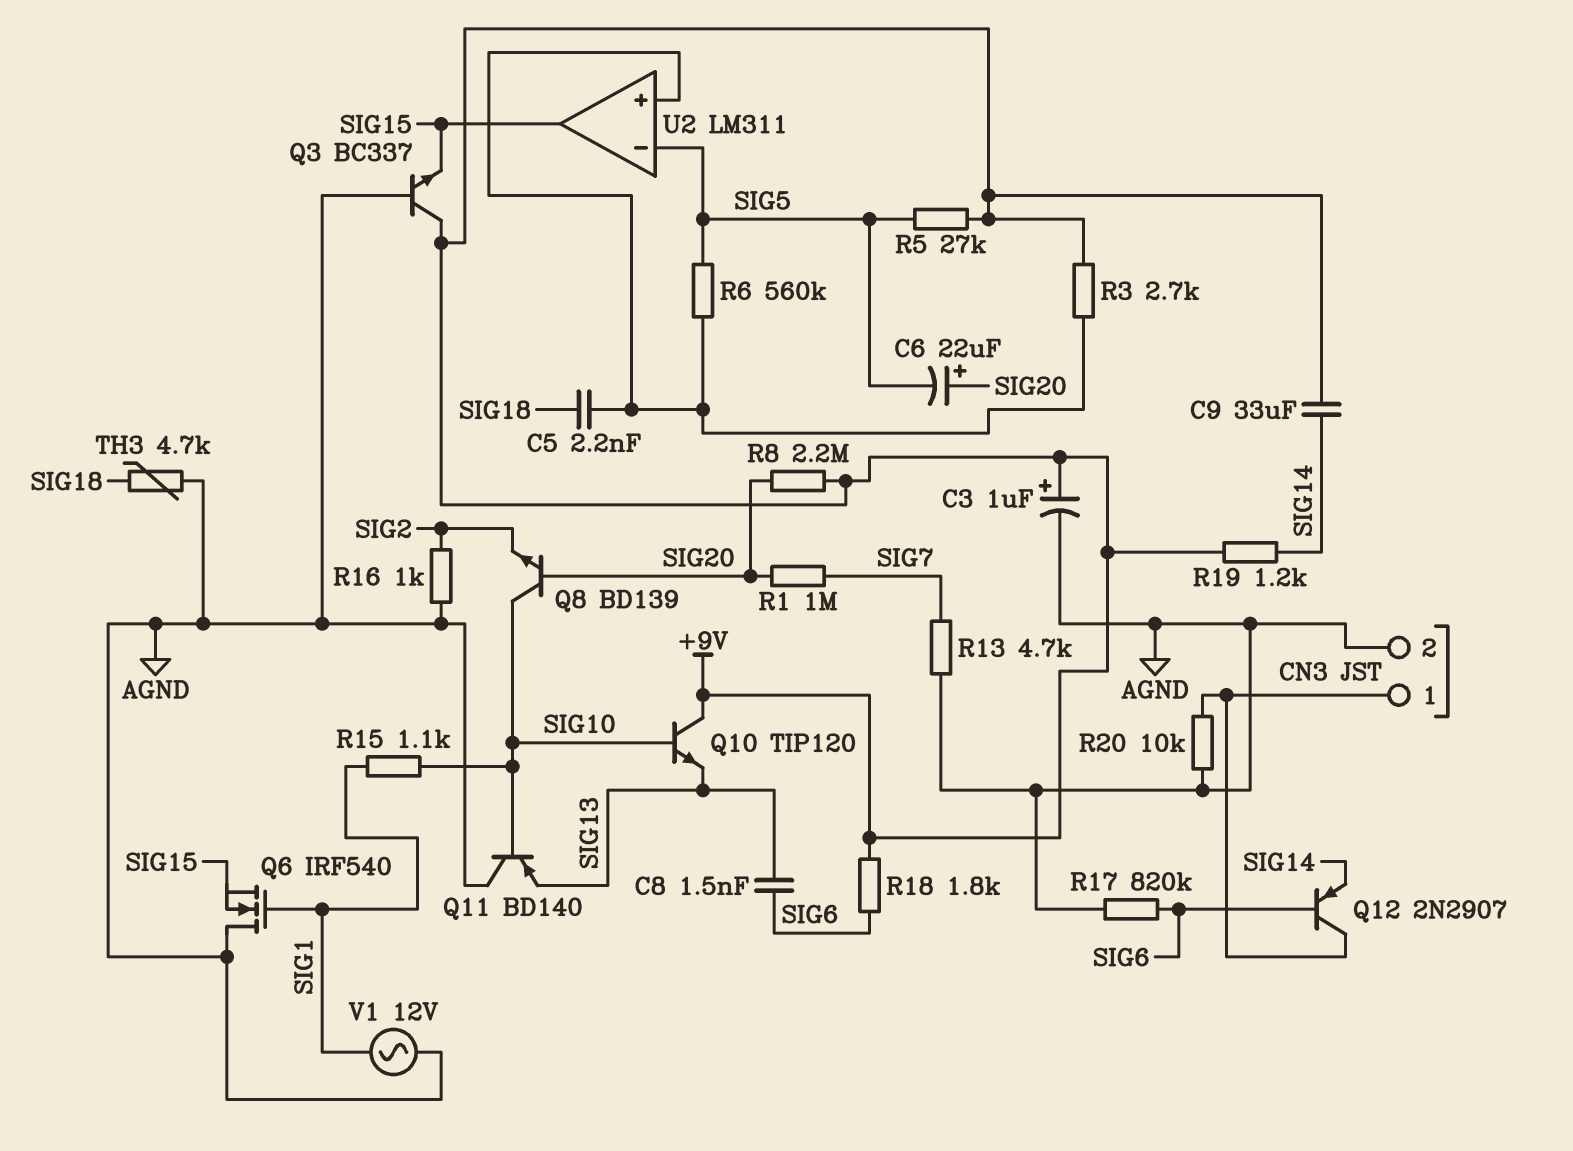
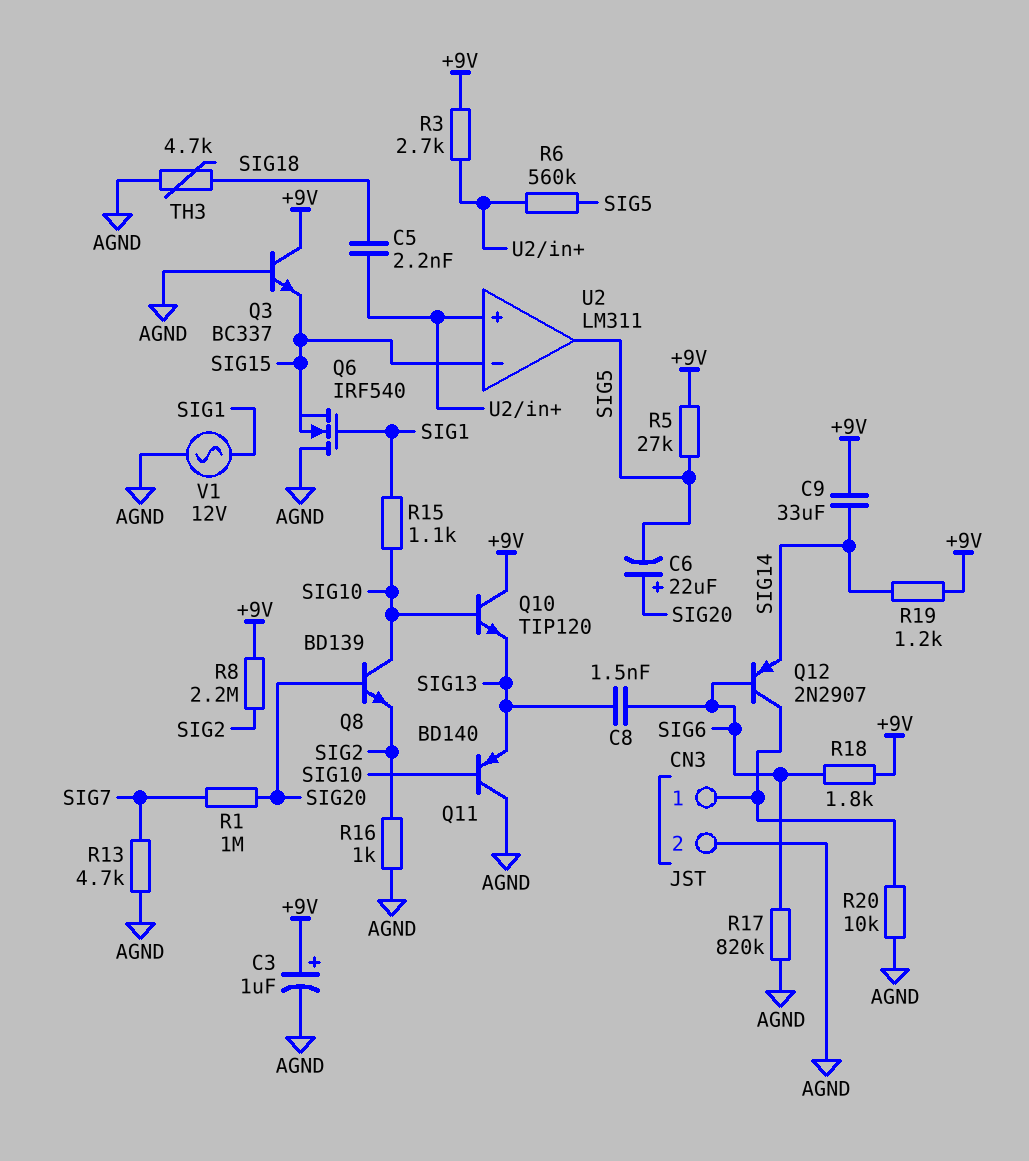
R8: 2.2M (+9V, SIG20) -> 2.2M (+9V, SIG2)
U2 pin in-: SIG5 -> SIG15
U2 pin out: SIG15 -> SIG5

